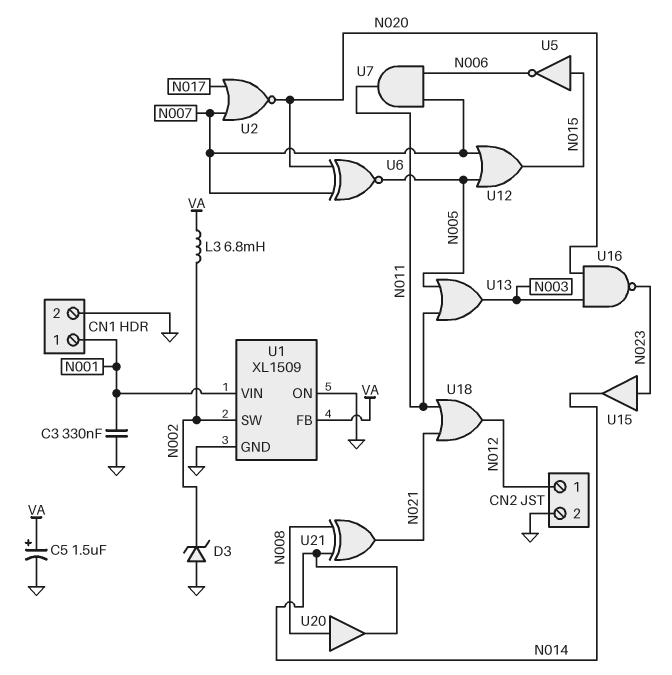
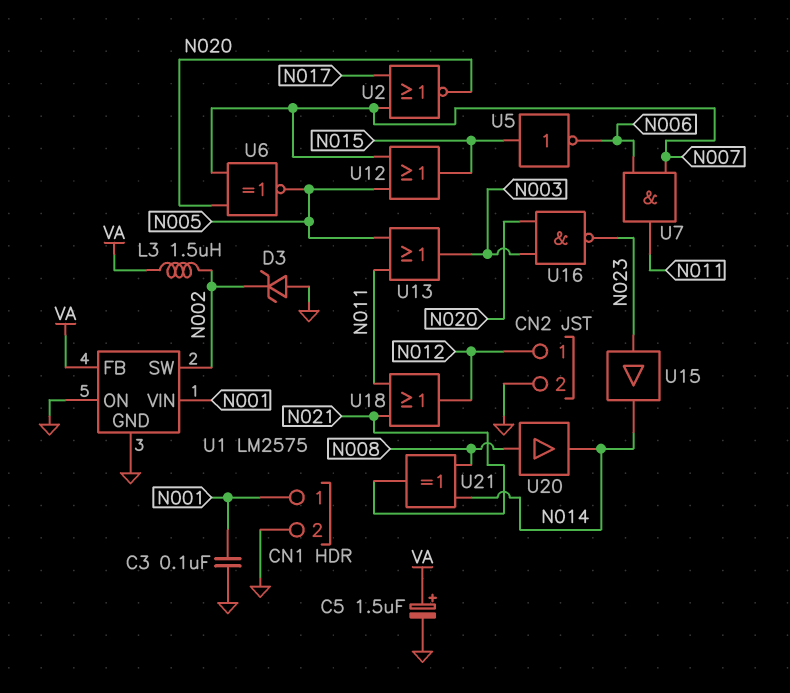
C3: 330nF (GND, N001) -> 100nF (GND, N001)
L3: 6.8mH (N002, VA) -> 1.5uH (N002, VA)
U1: XL1509 -> LM2575

